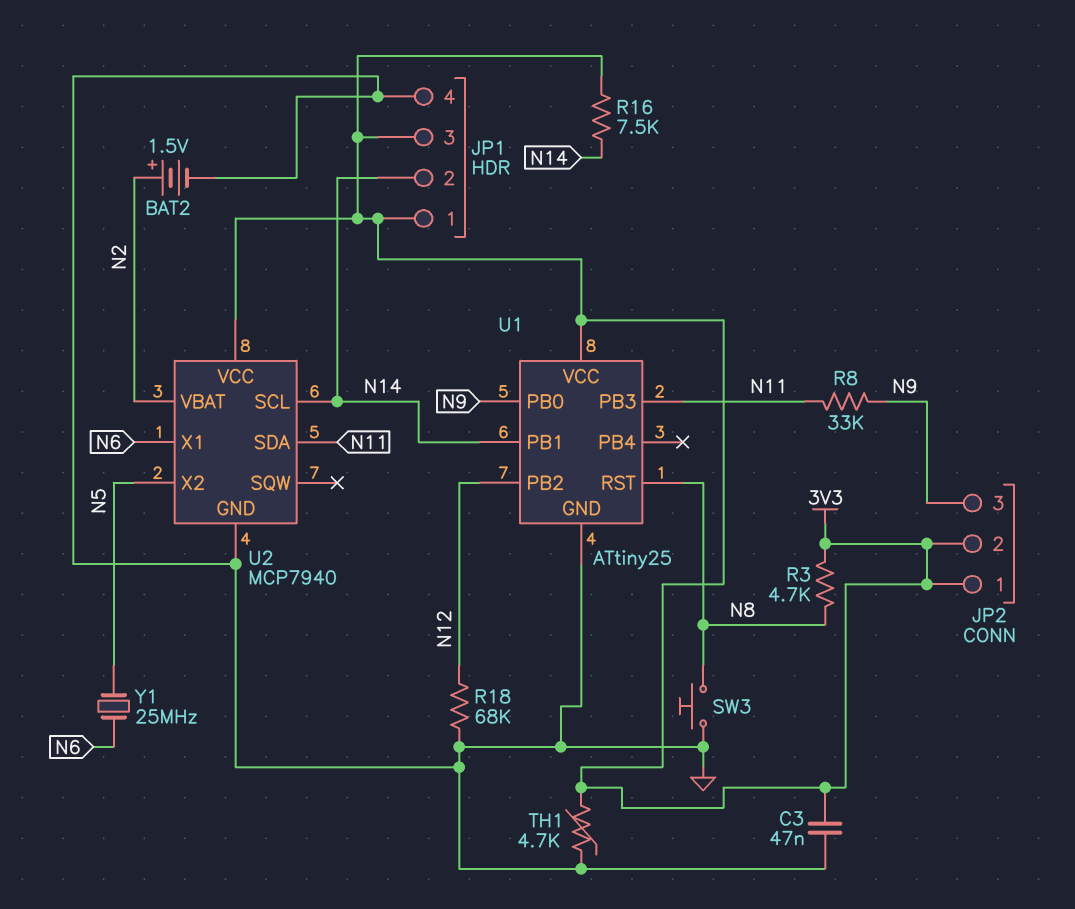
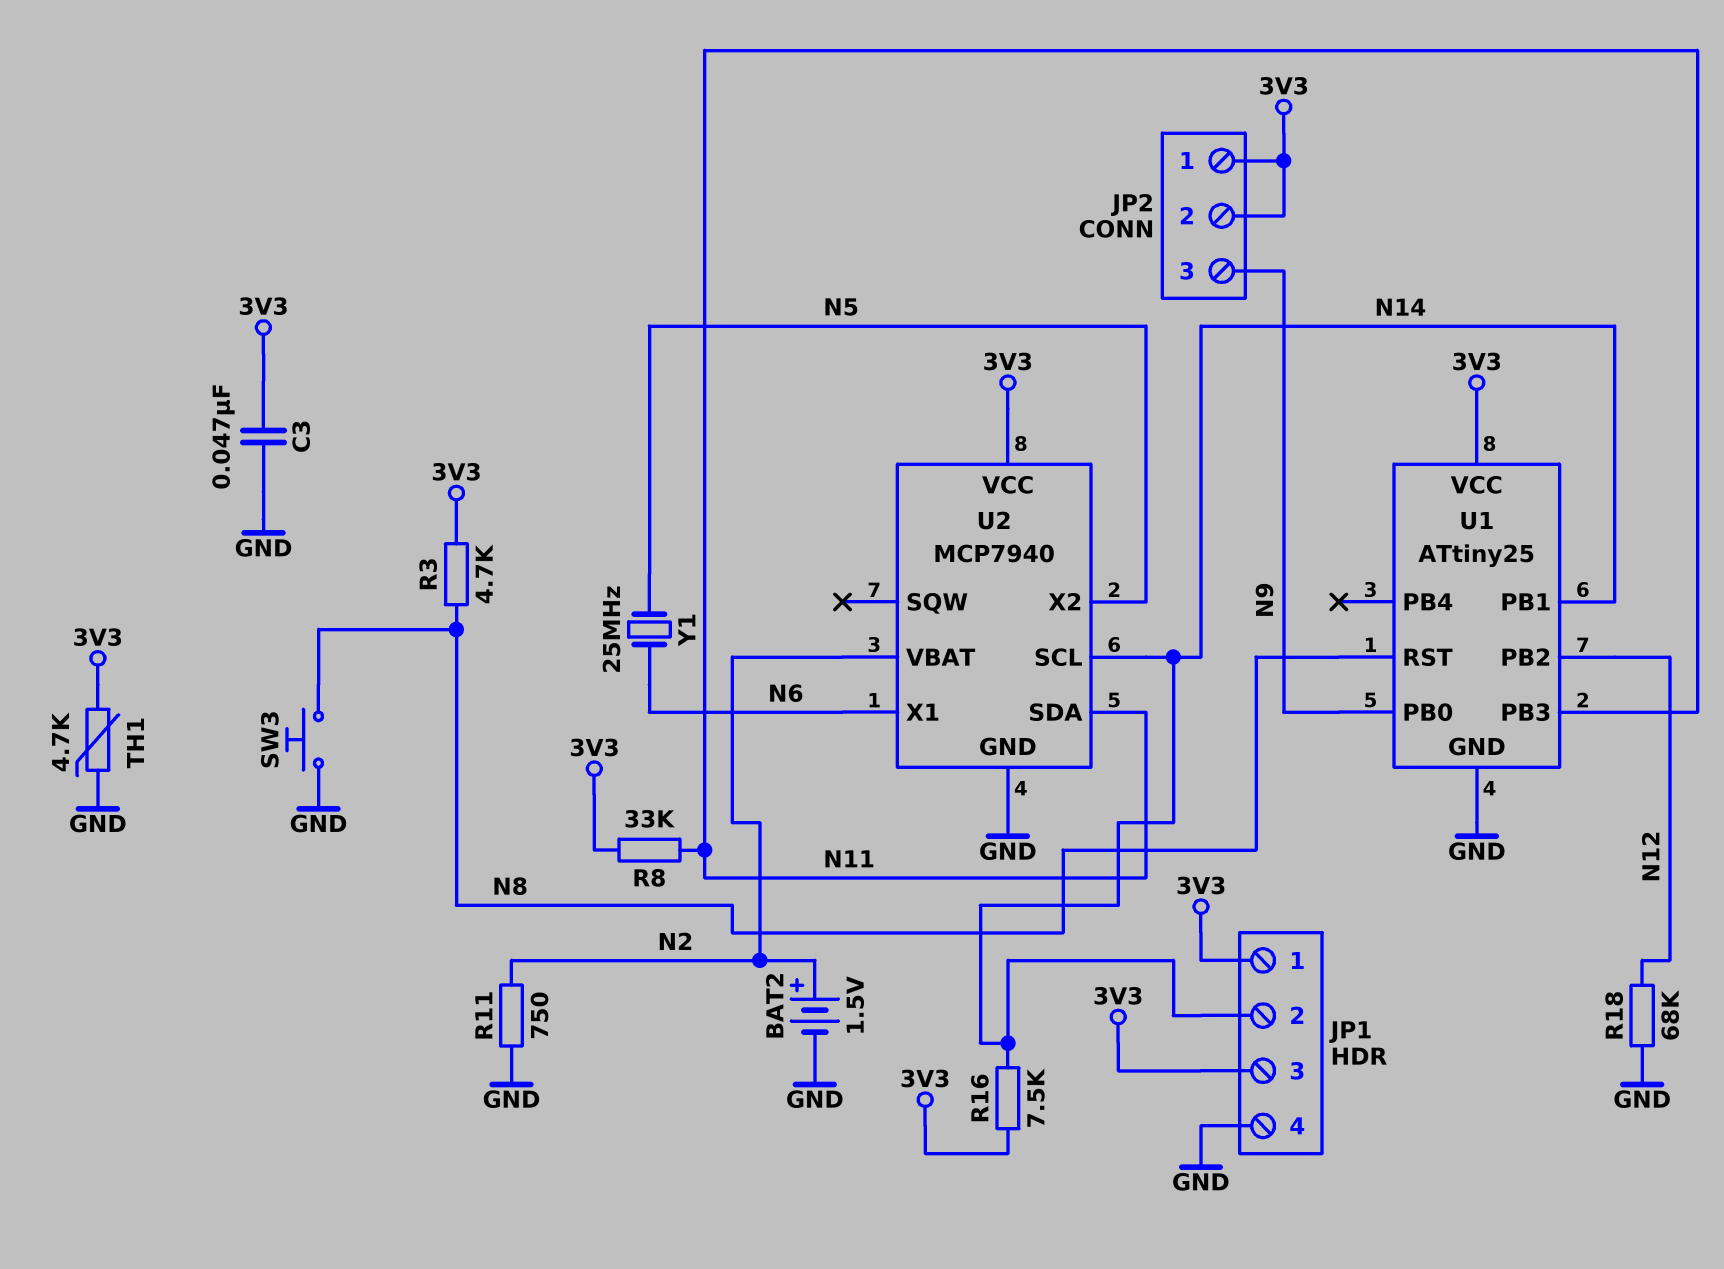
R8: 33k (N9, N11) -> 33k (3V3, N11)
R11: none -> 750 (GND, N2)

